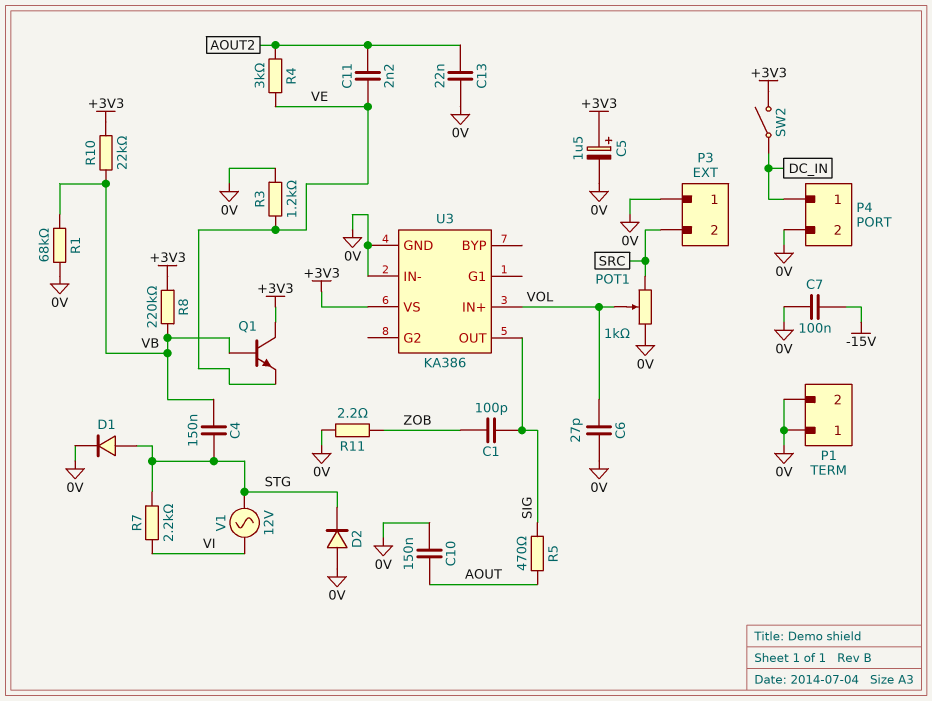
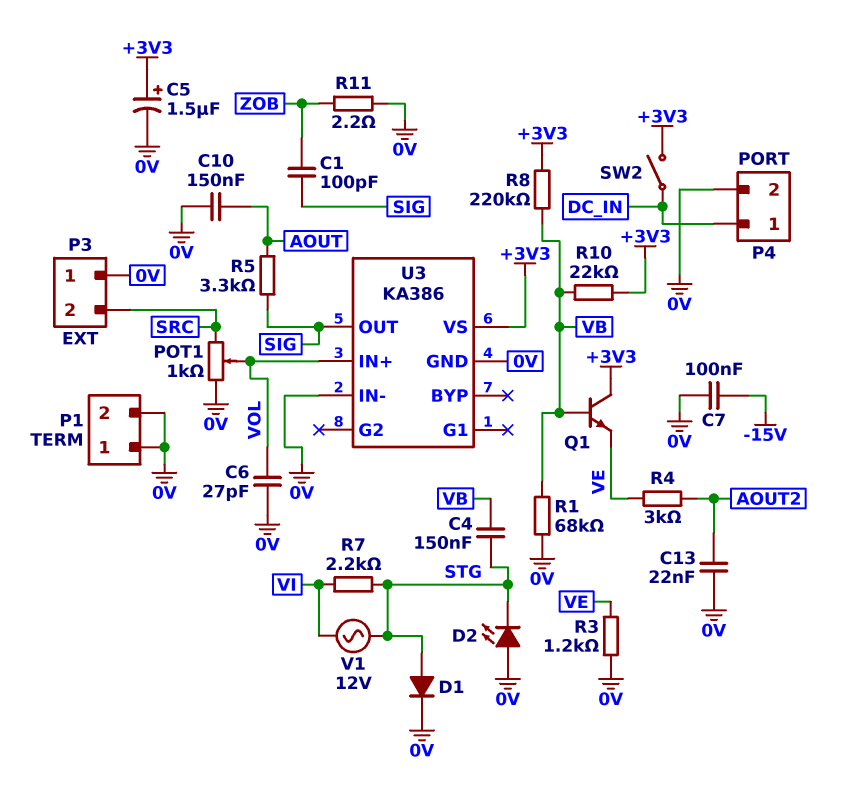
C11: 2.2nF (AOUT2, VE) -> none
D2: diode (A 0V, K STG) -> LED (A 0V, K STG)
R5: 470 (AOUT, SIG) -> 3.3k (AOUT, SIG)

